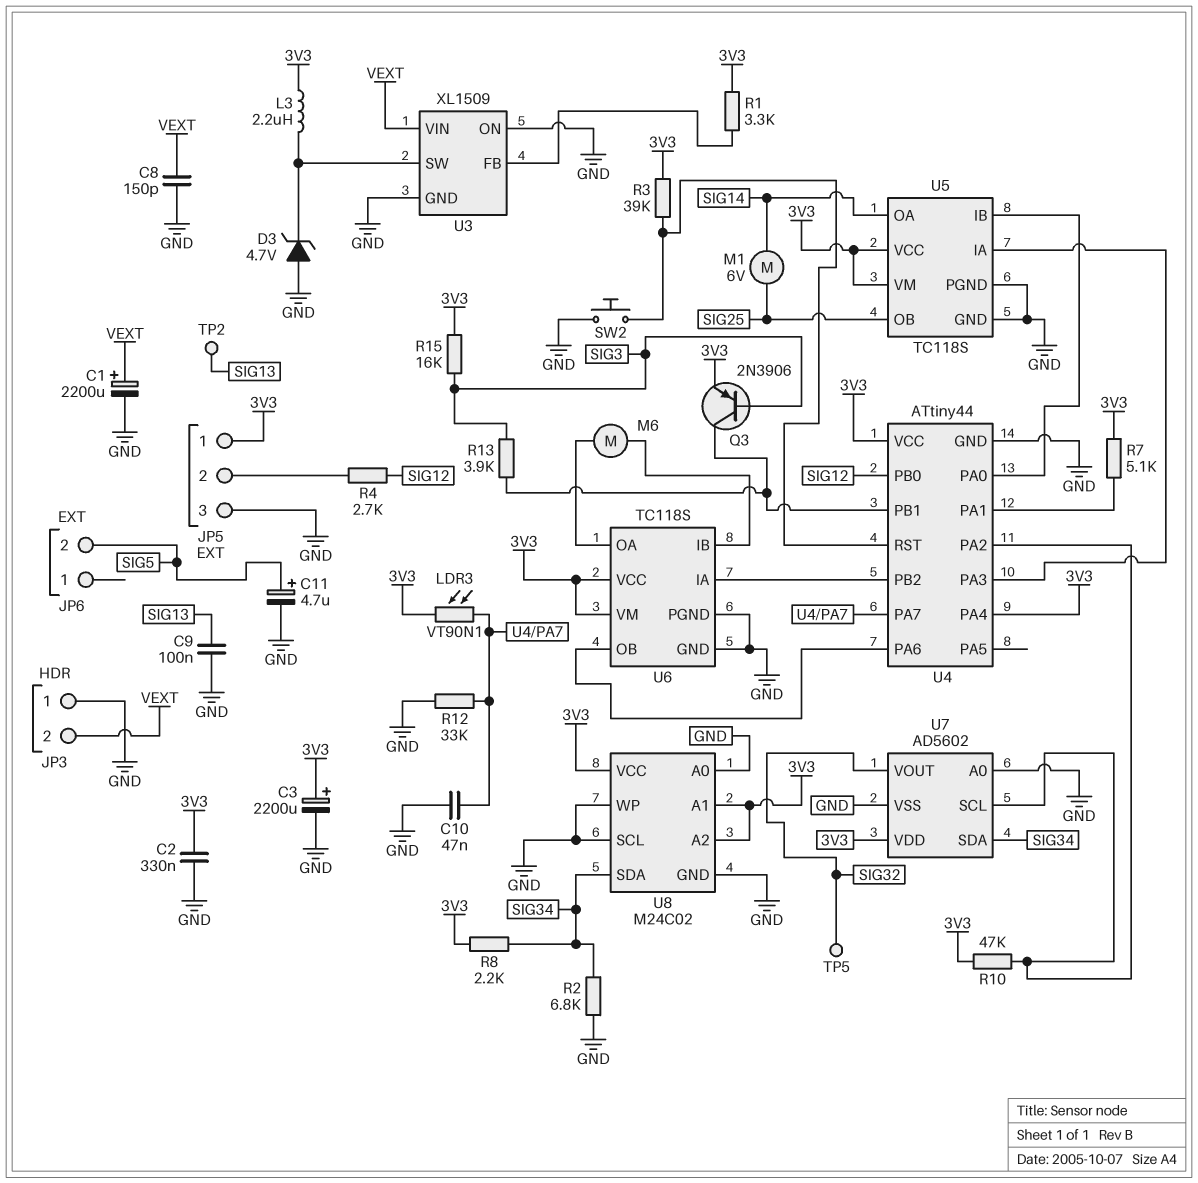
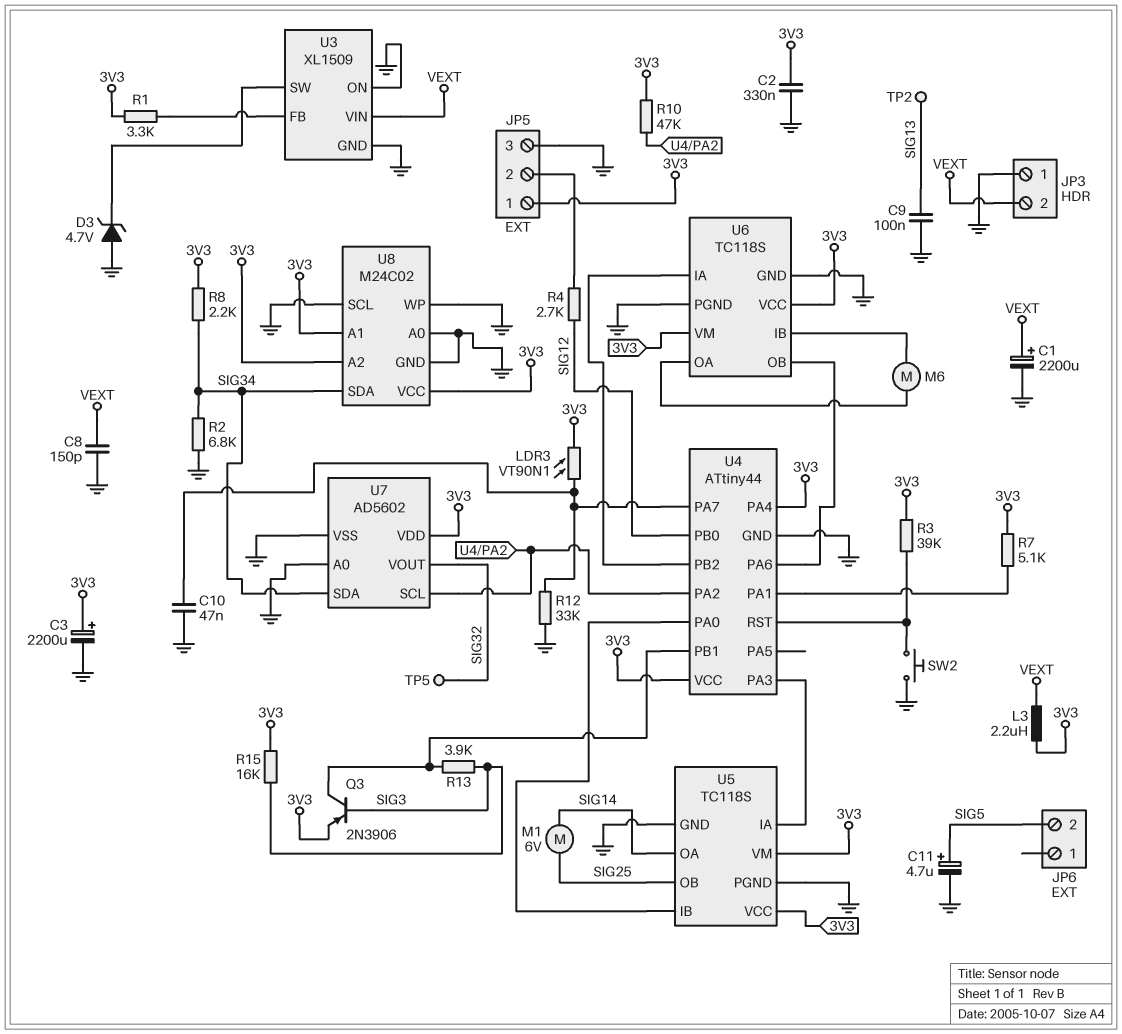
L3: 2.2uH (3V3, U3/SW) -> 2.2uH (3V3, VEXT)

